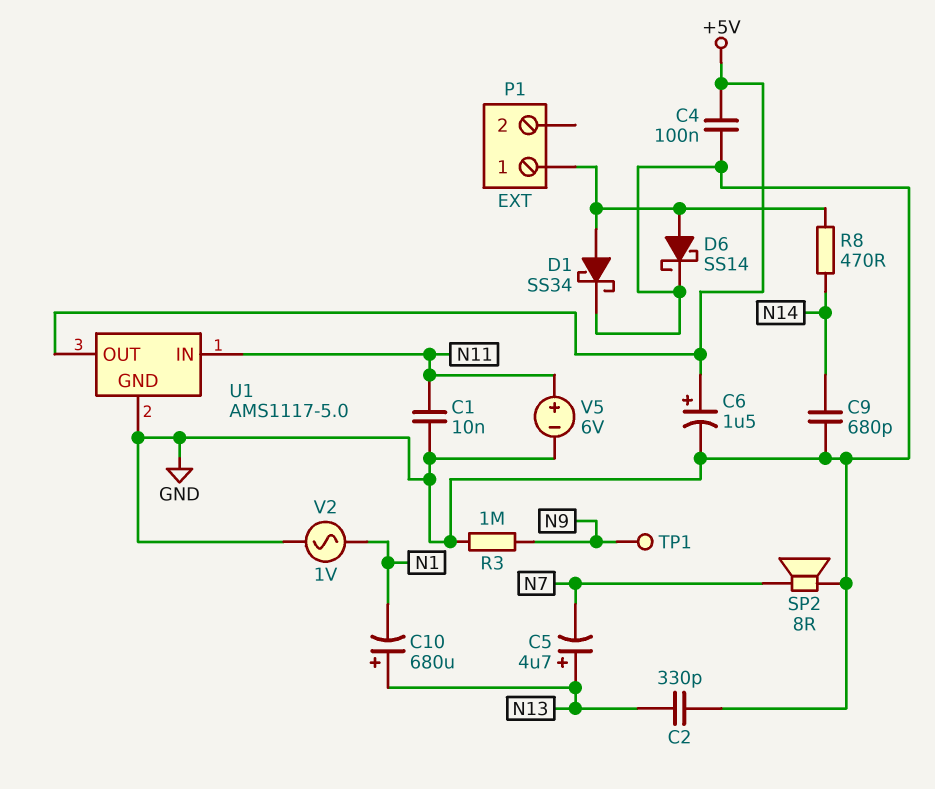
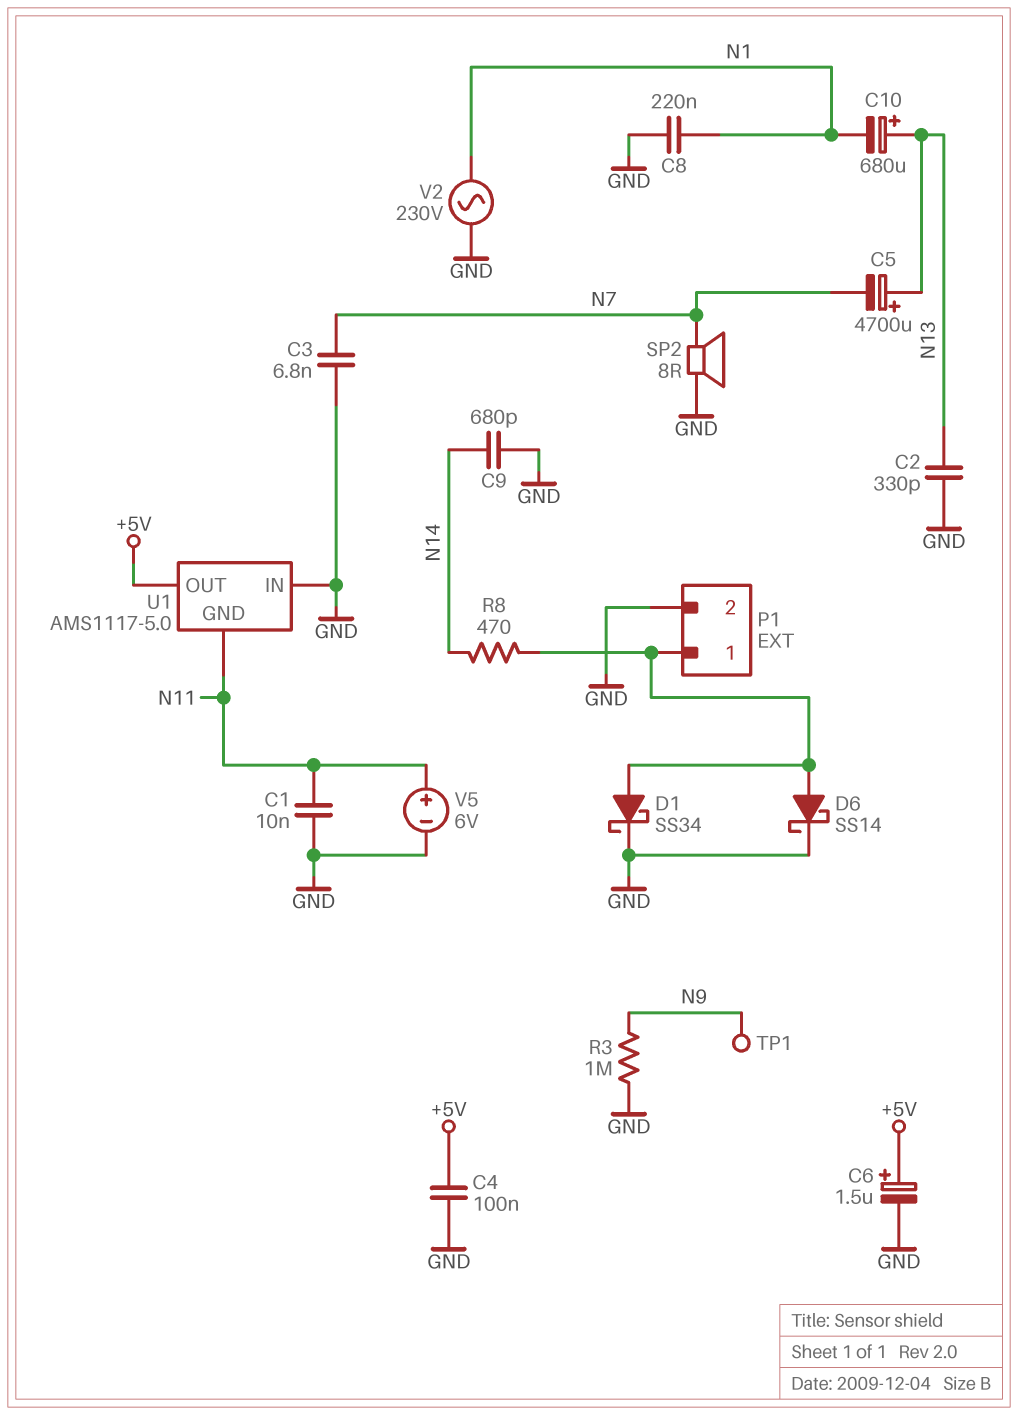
C3: none -> 6.8nF (GND, N7)
C5: 4.7uF (plus N13, minus N7) -> 4700uF (plus N13, minus N7)
C8: none -> 220nF (GND, N1)
P1 pin 2: none -> GND
U1 pin GND: GND -> N11
U1 pin IN: N11 -> GND
V2: AC 1V (GND, N1) -> AC 230V (GND, N1)

